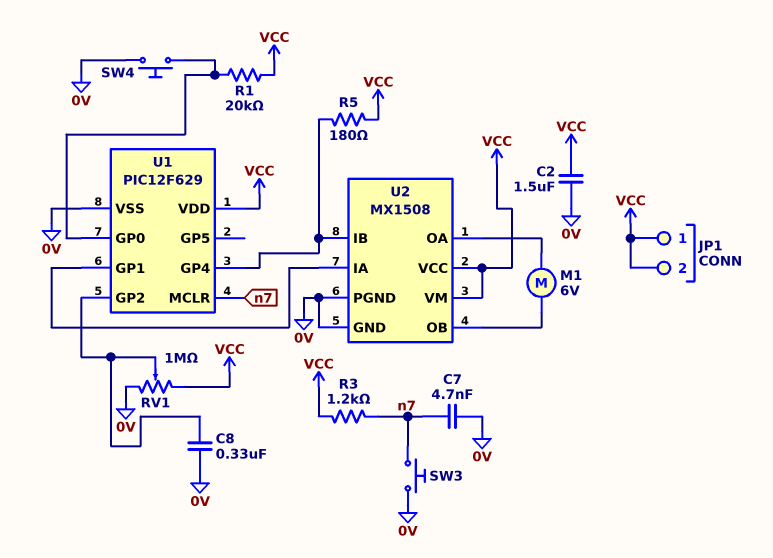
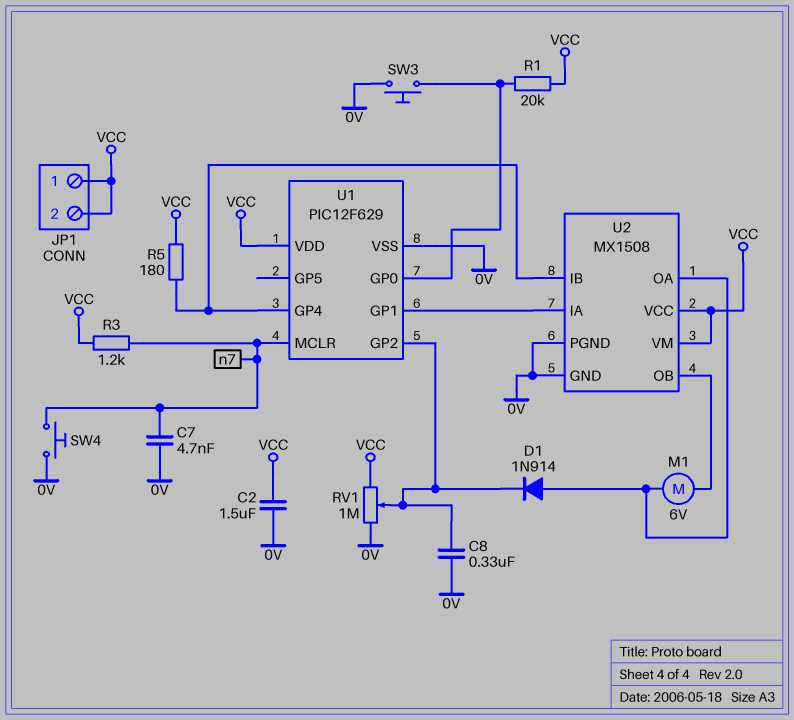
D1: none -> diode 1N914 (A U2/OA, K U1/GP2)
SW3: button (0V, n7) -> button (0V, U1/GP0)
SW4: button (0V, U1/GP0) -> button (0V, n7)

